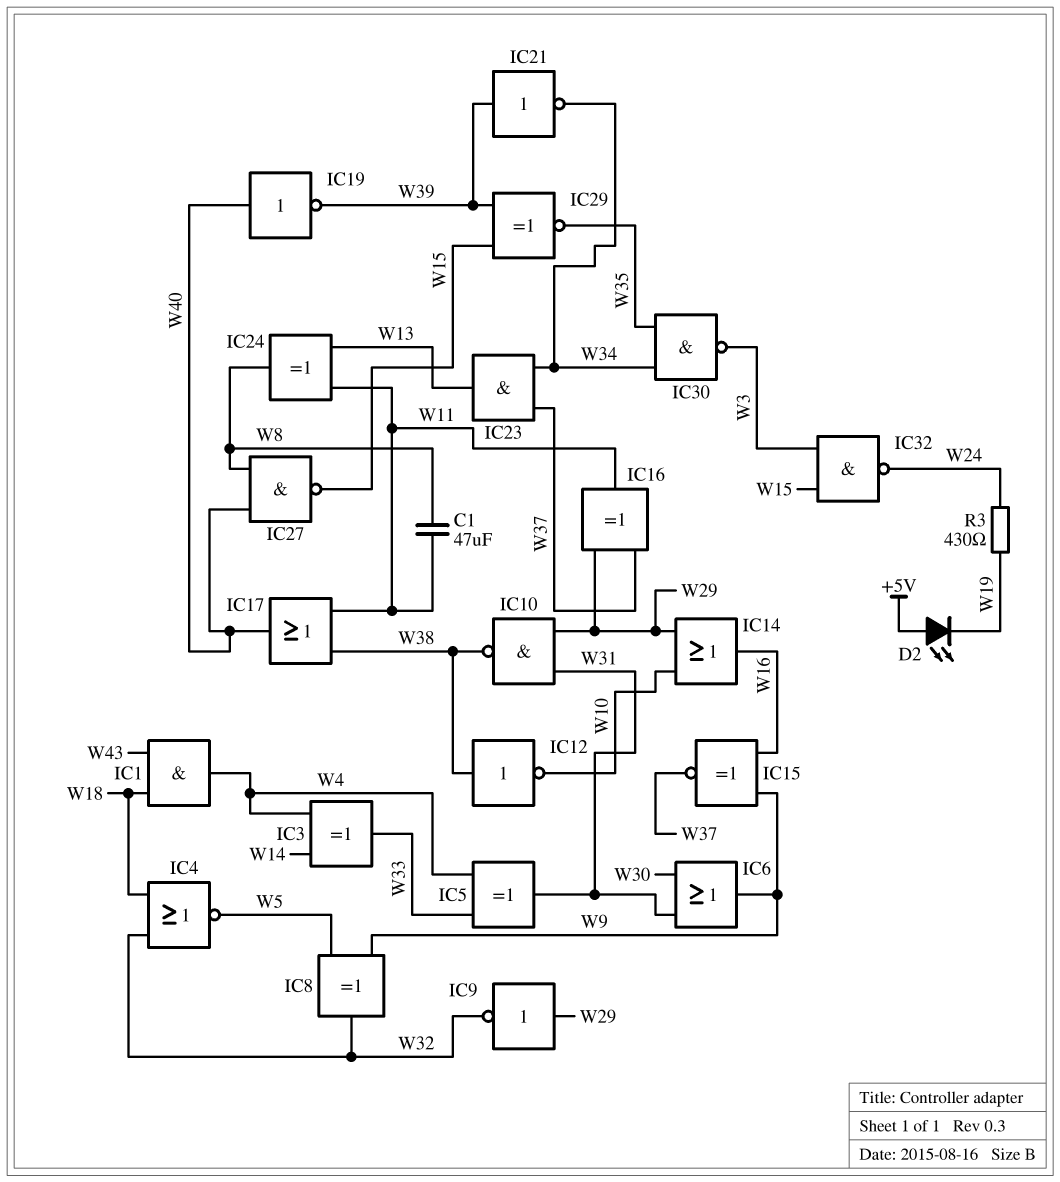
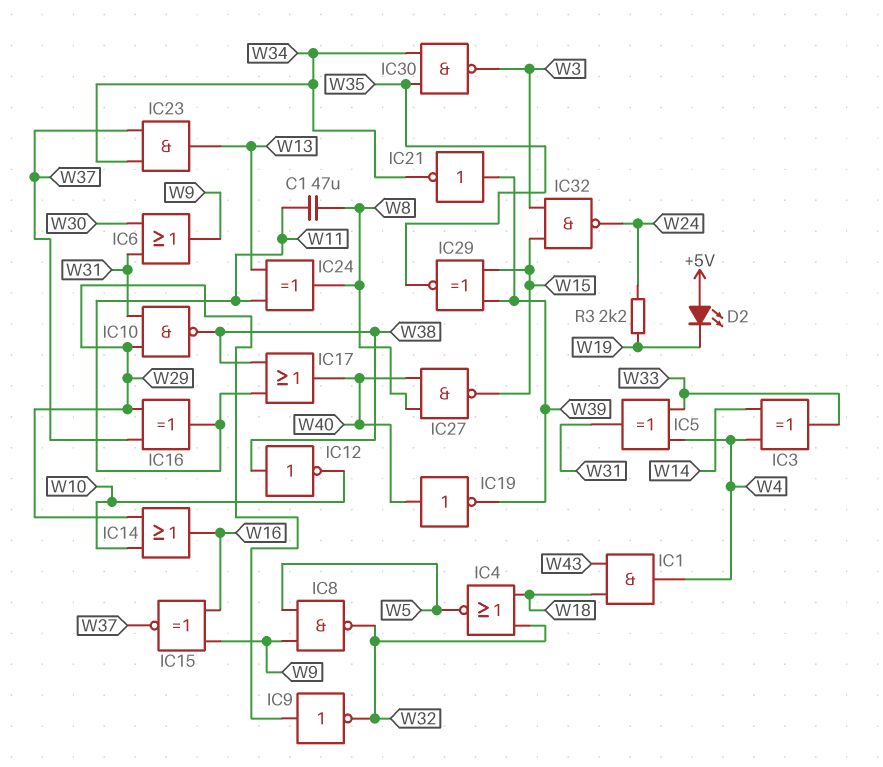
IC8: XOR (in W5, in W9, out W32) -> NAND (in W5, in W9, out W32)
R3: 430 (W19, W24) -> 2.2k (W19, W24)

